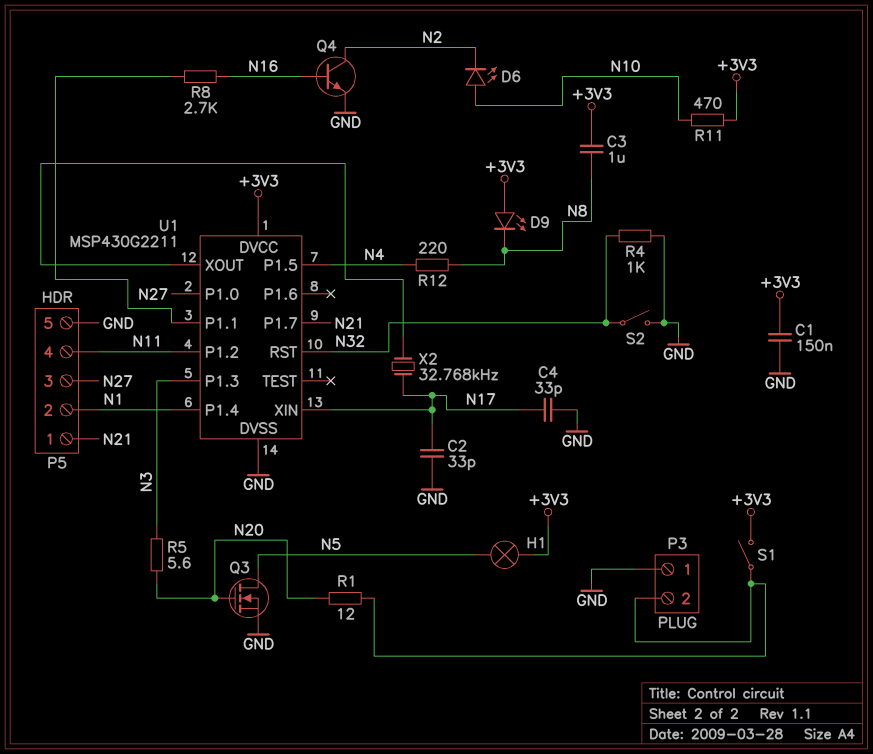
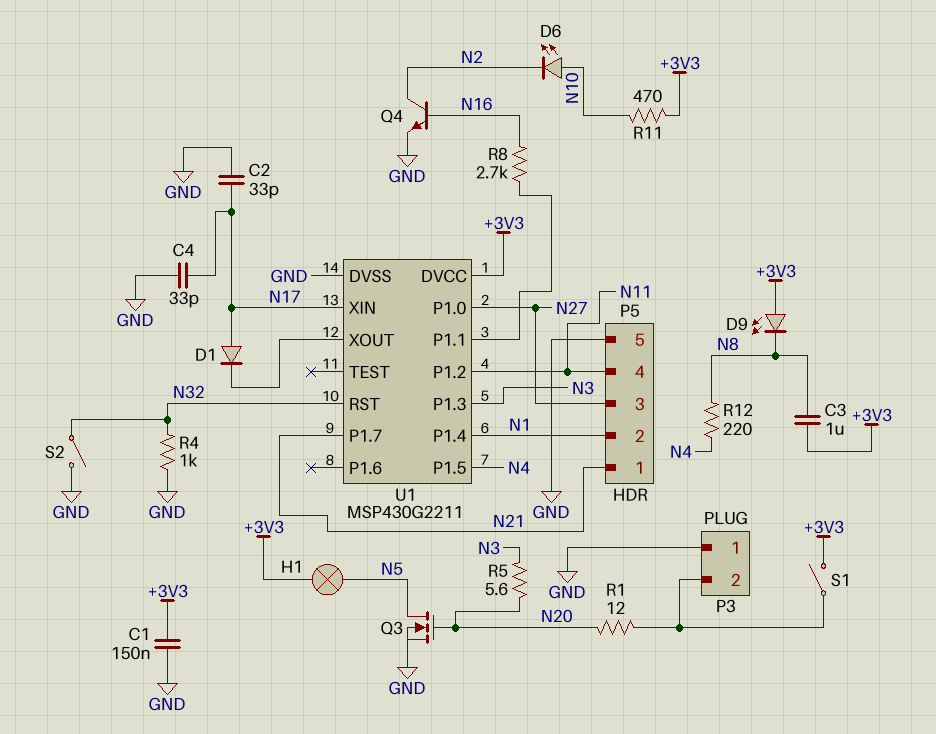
D1: none -> diode (A N17, K U1/XOUT)
X2: 32.768kHz (N17, U1/XOUT) -> none

